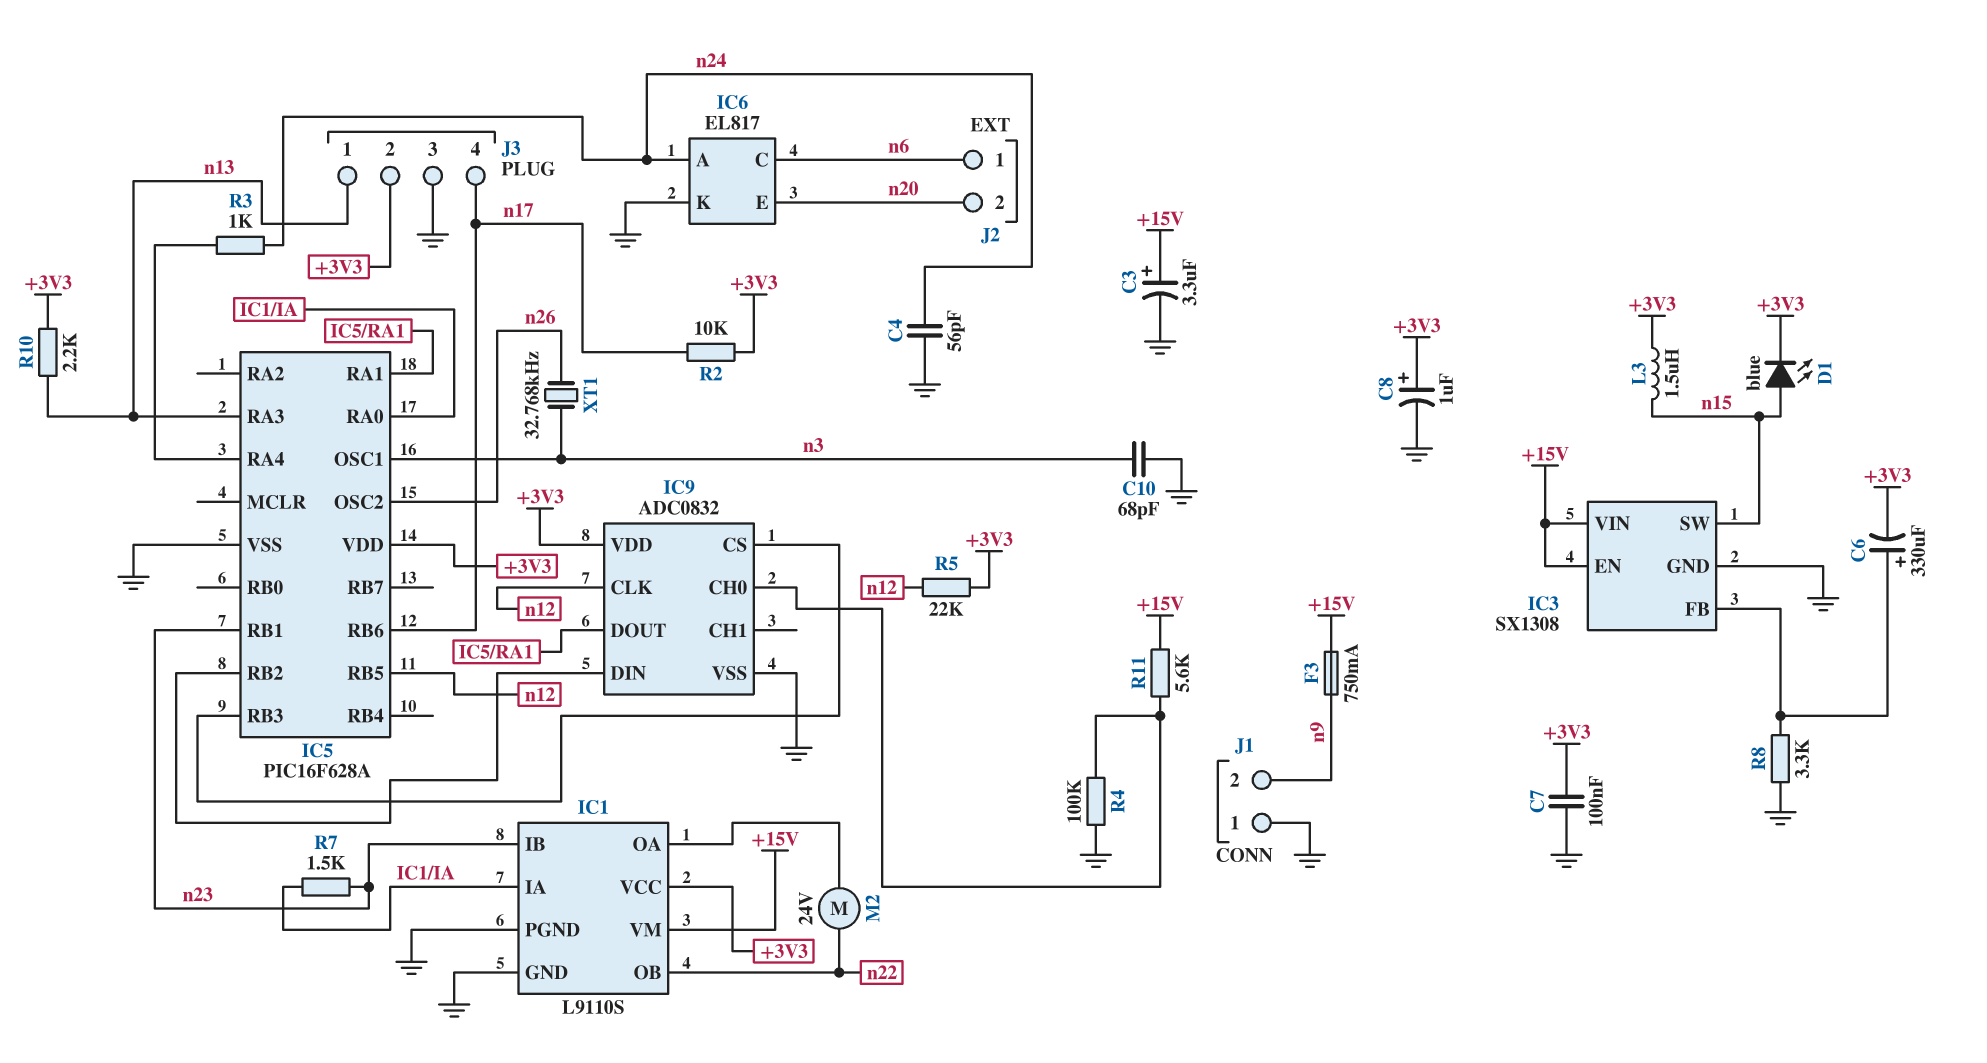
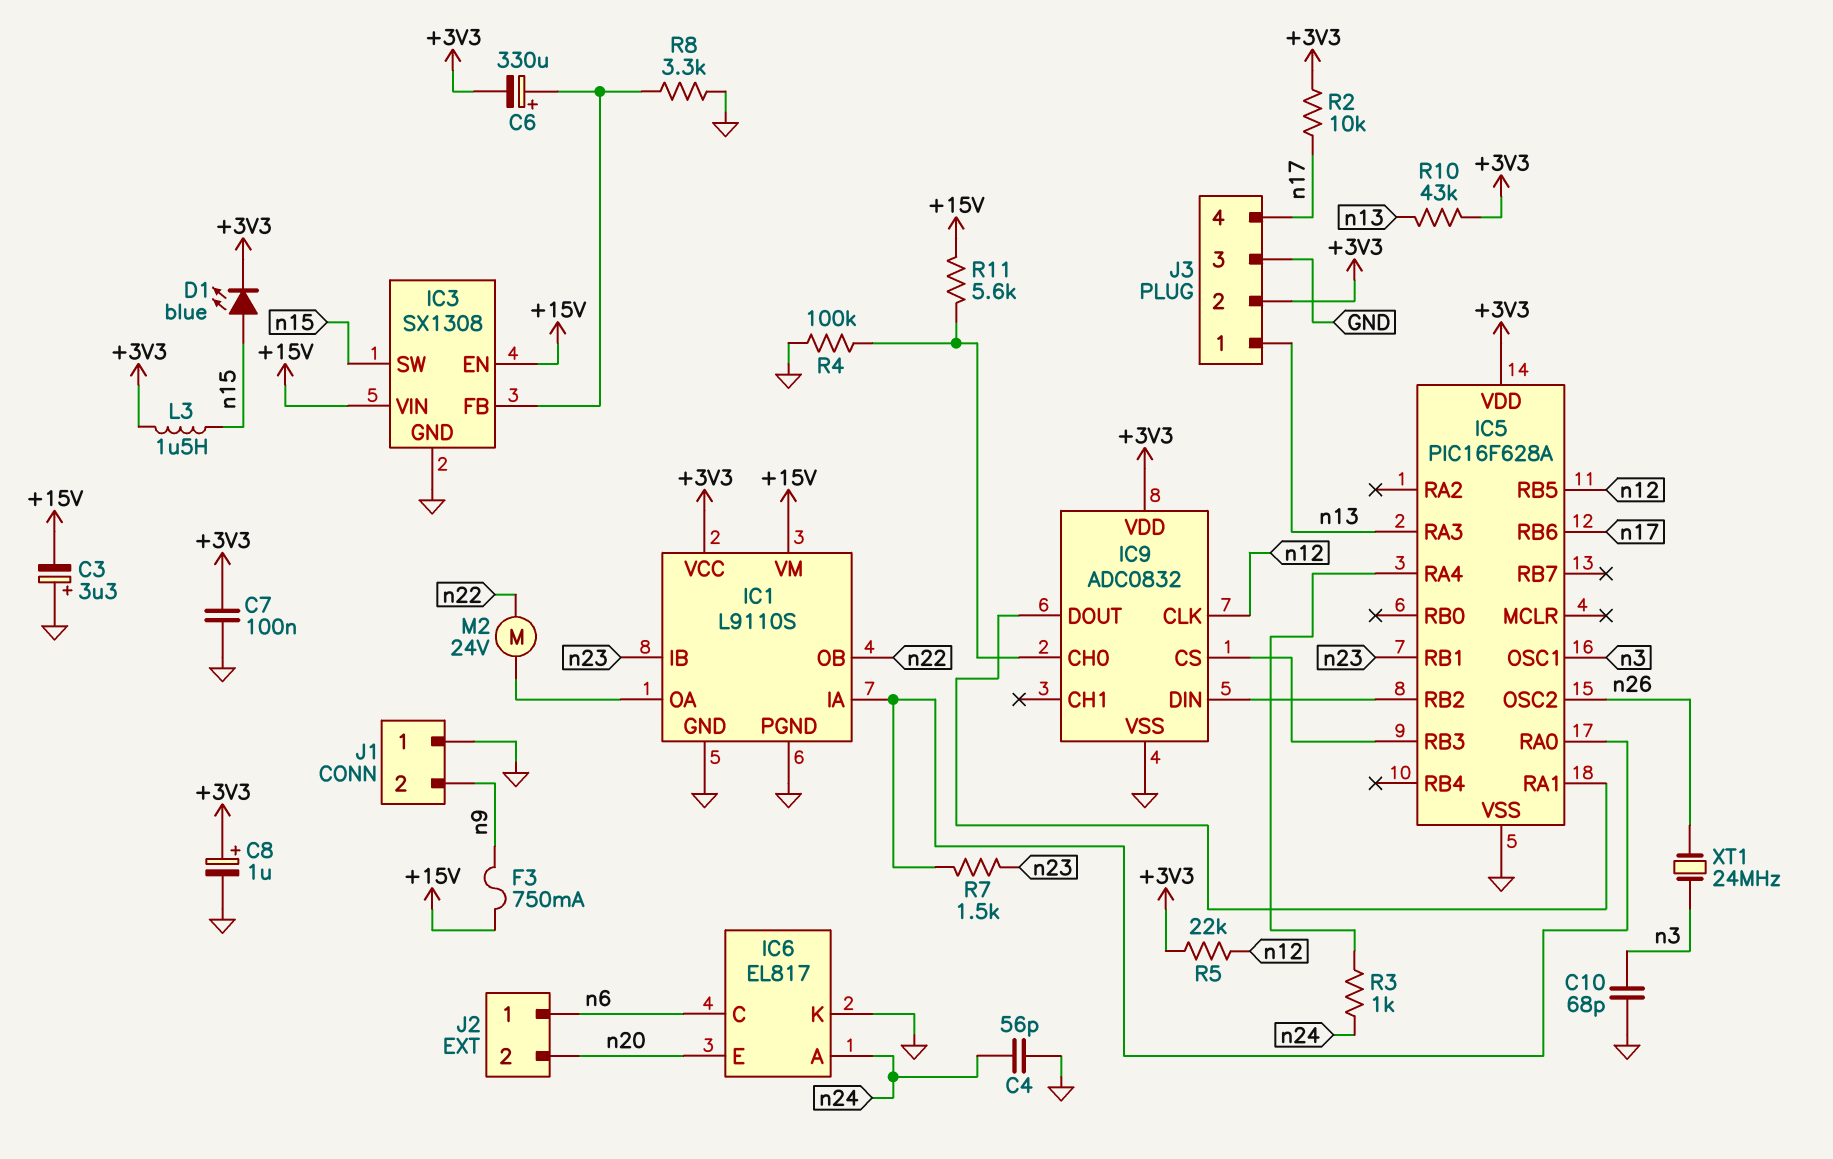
C3: 3.3uF (plus +15V, minus GND) -> 3.3uF (plus GND, minus +15V)
R10: 2.2k (+3V3, n13) -> 43k (+3V3, n13)
XT1: 32.768kHz (n3, n26) -> 24MHz (n3, n26)

